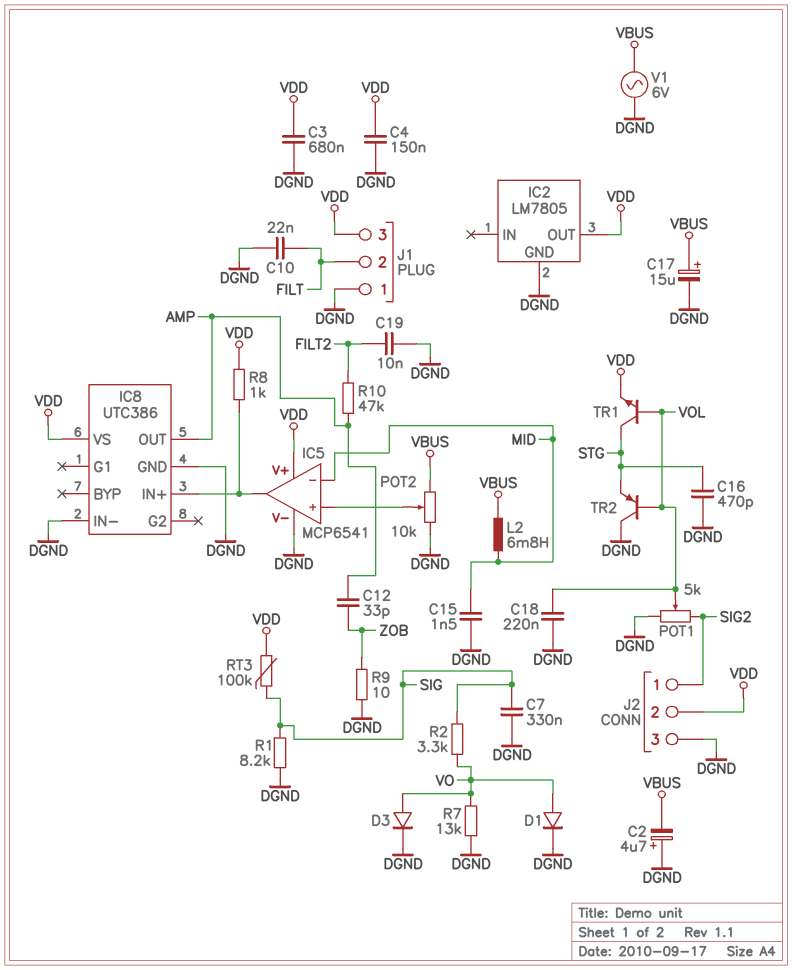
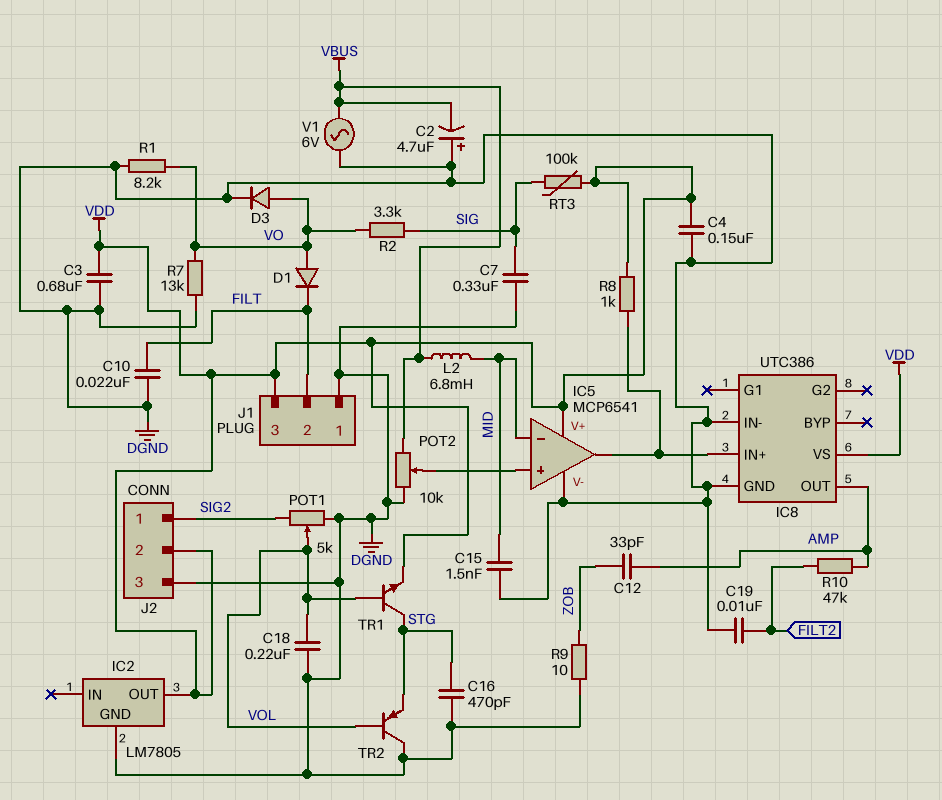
C17: 15uF (plus VBUS, minus DGND) -> none
D1: diode (A VO, K DGND) -> diode (A VO, K FILT)
R1: 8.2k (DGND, SIG) -> 8.2k (DGND, VO)

